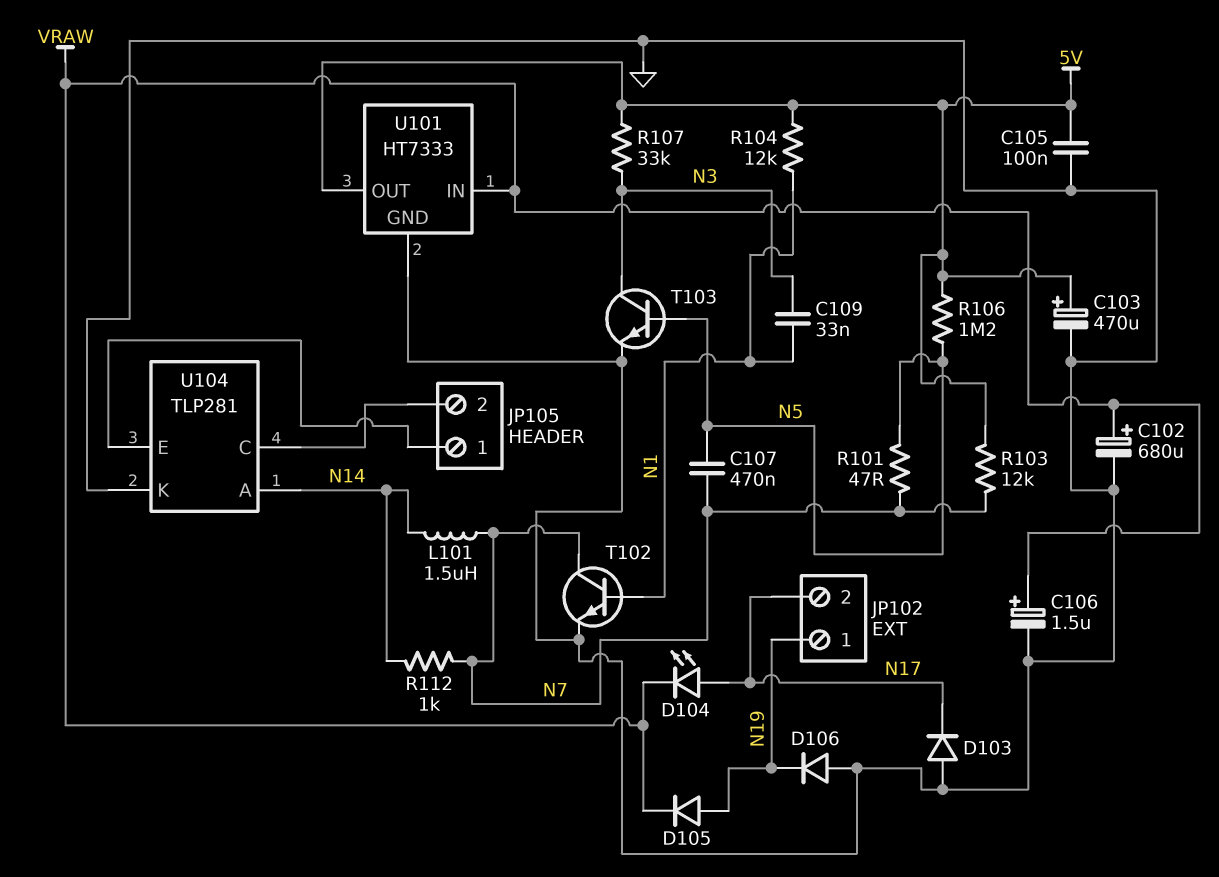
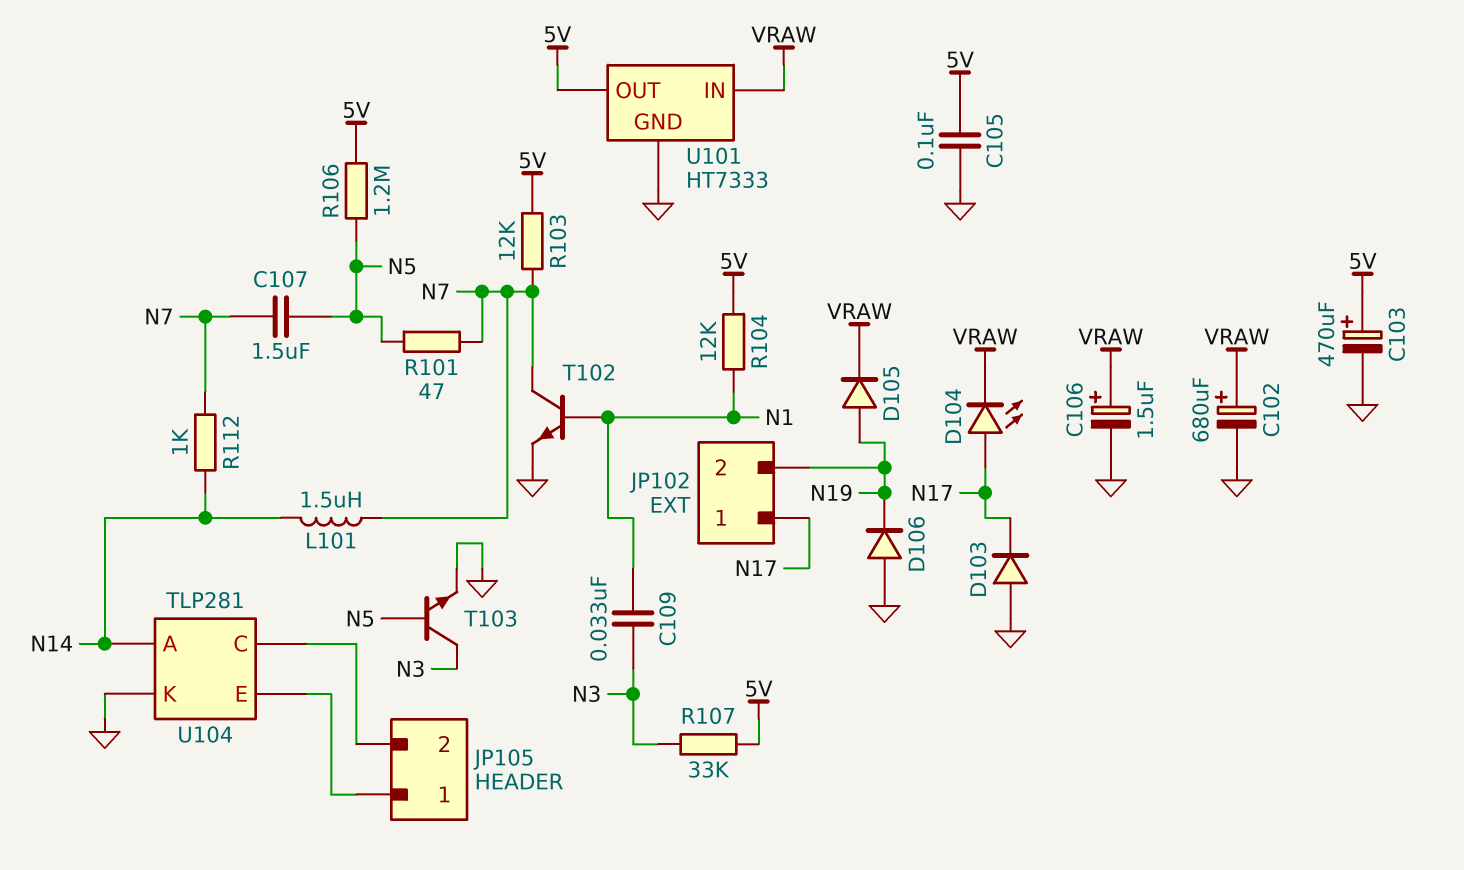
C107: 470nF (N5, N7) -> 1.5uF (N5, N7)
JP102 pin 1: N19 -> N17
JP102 pin 2: N17 -> N19

